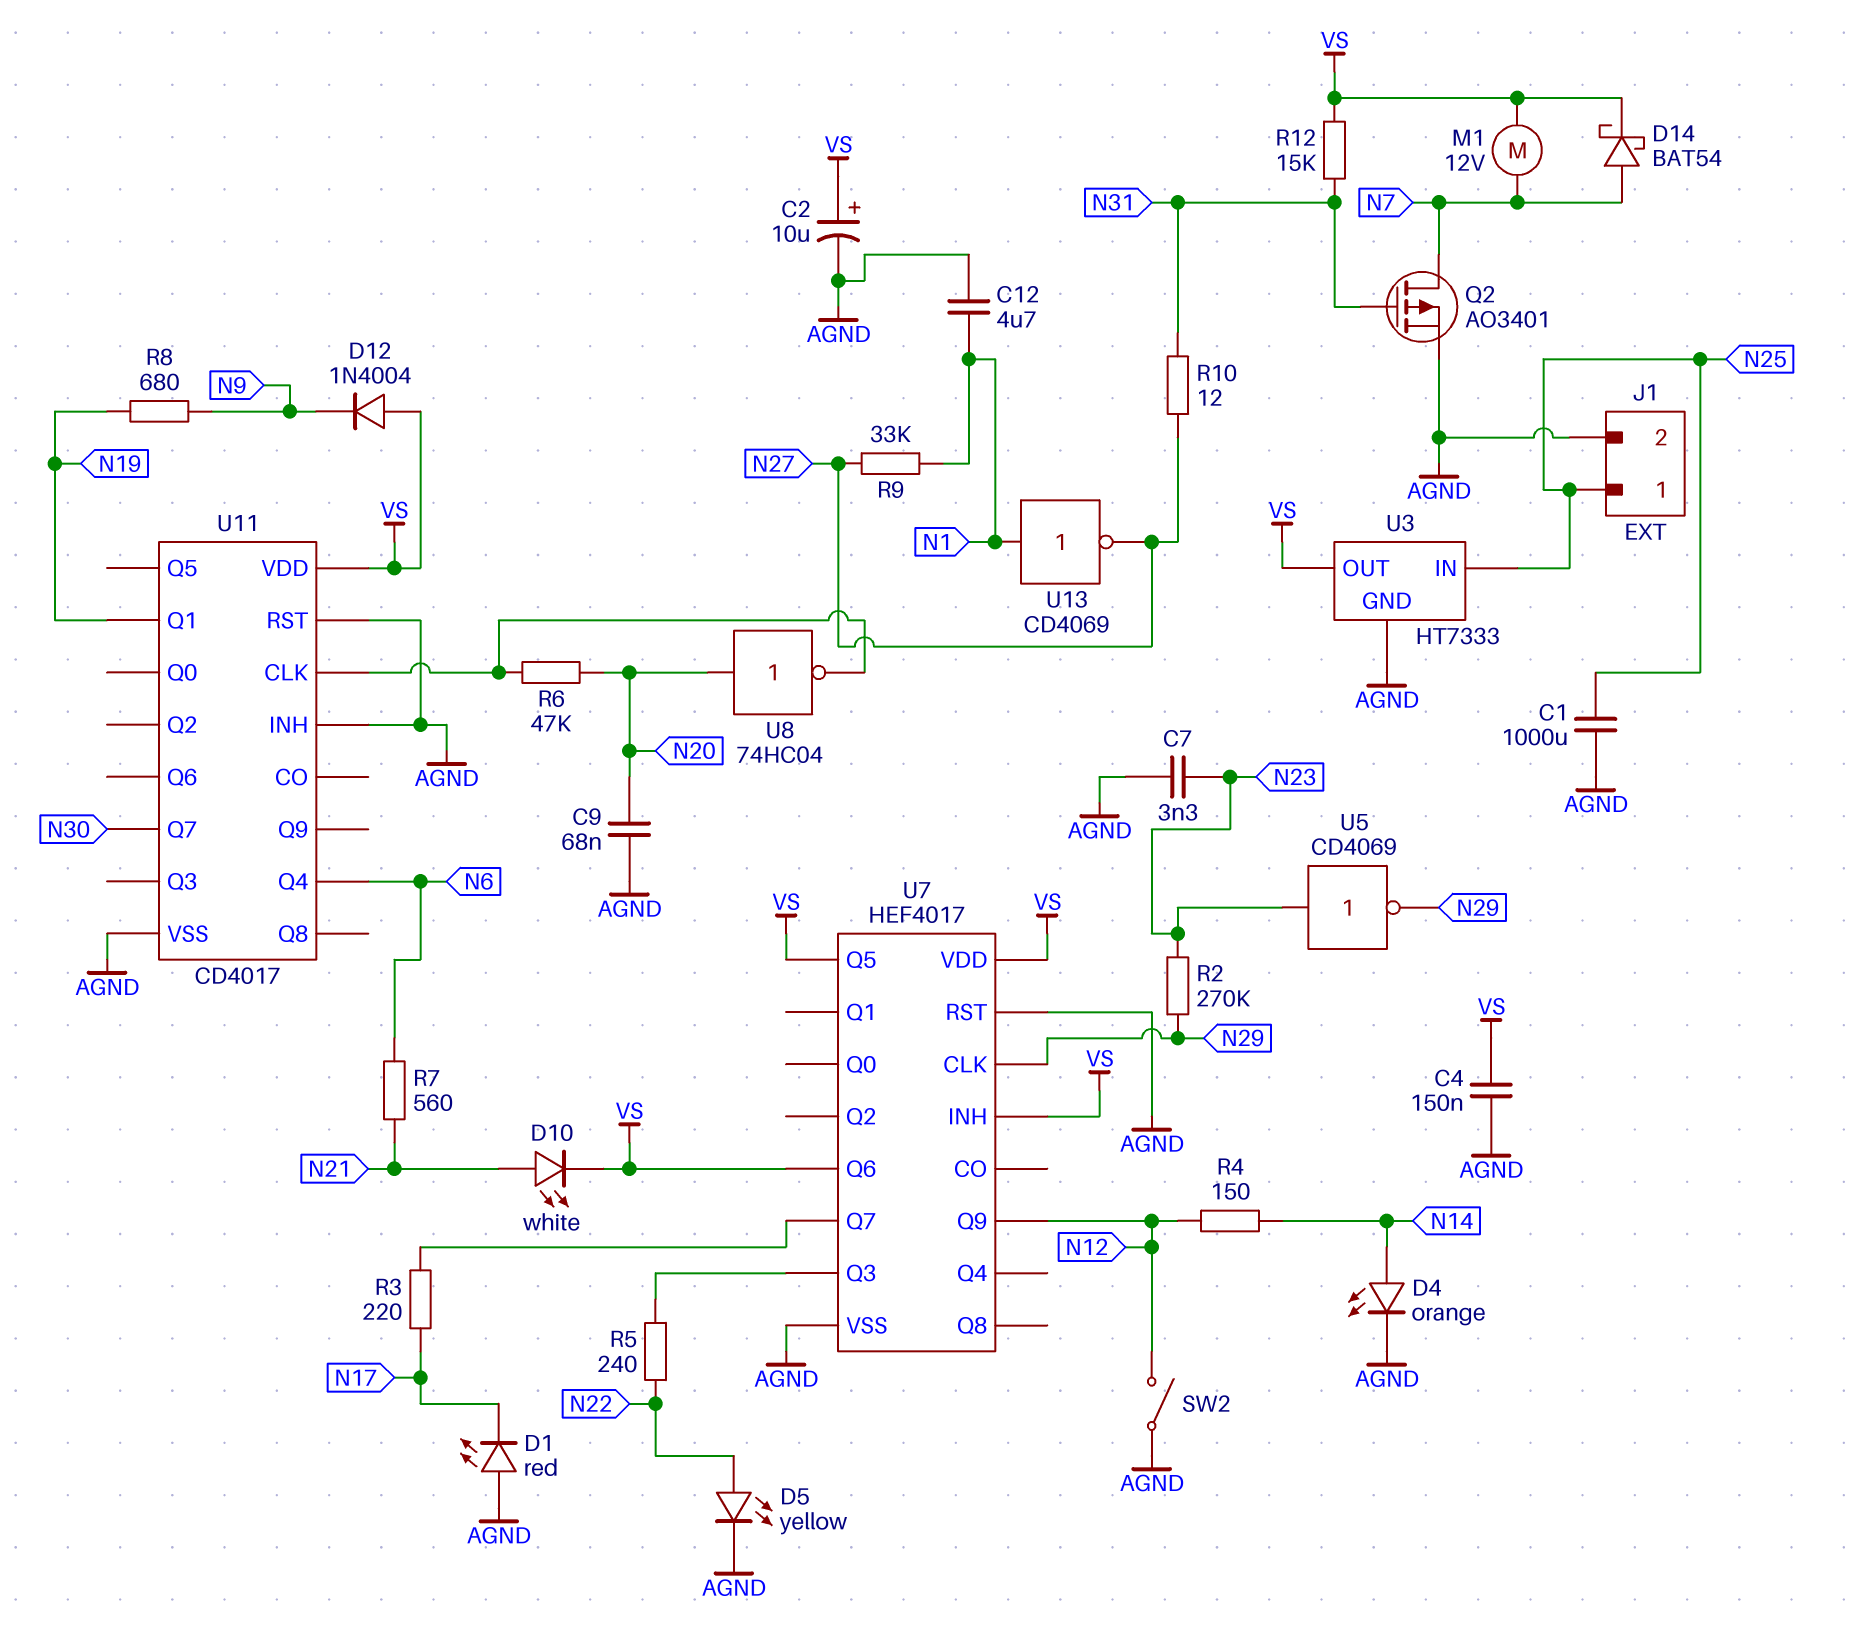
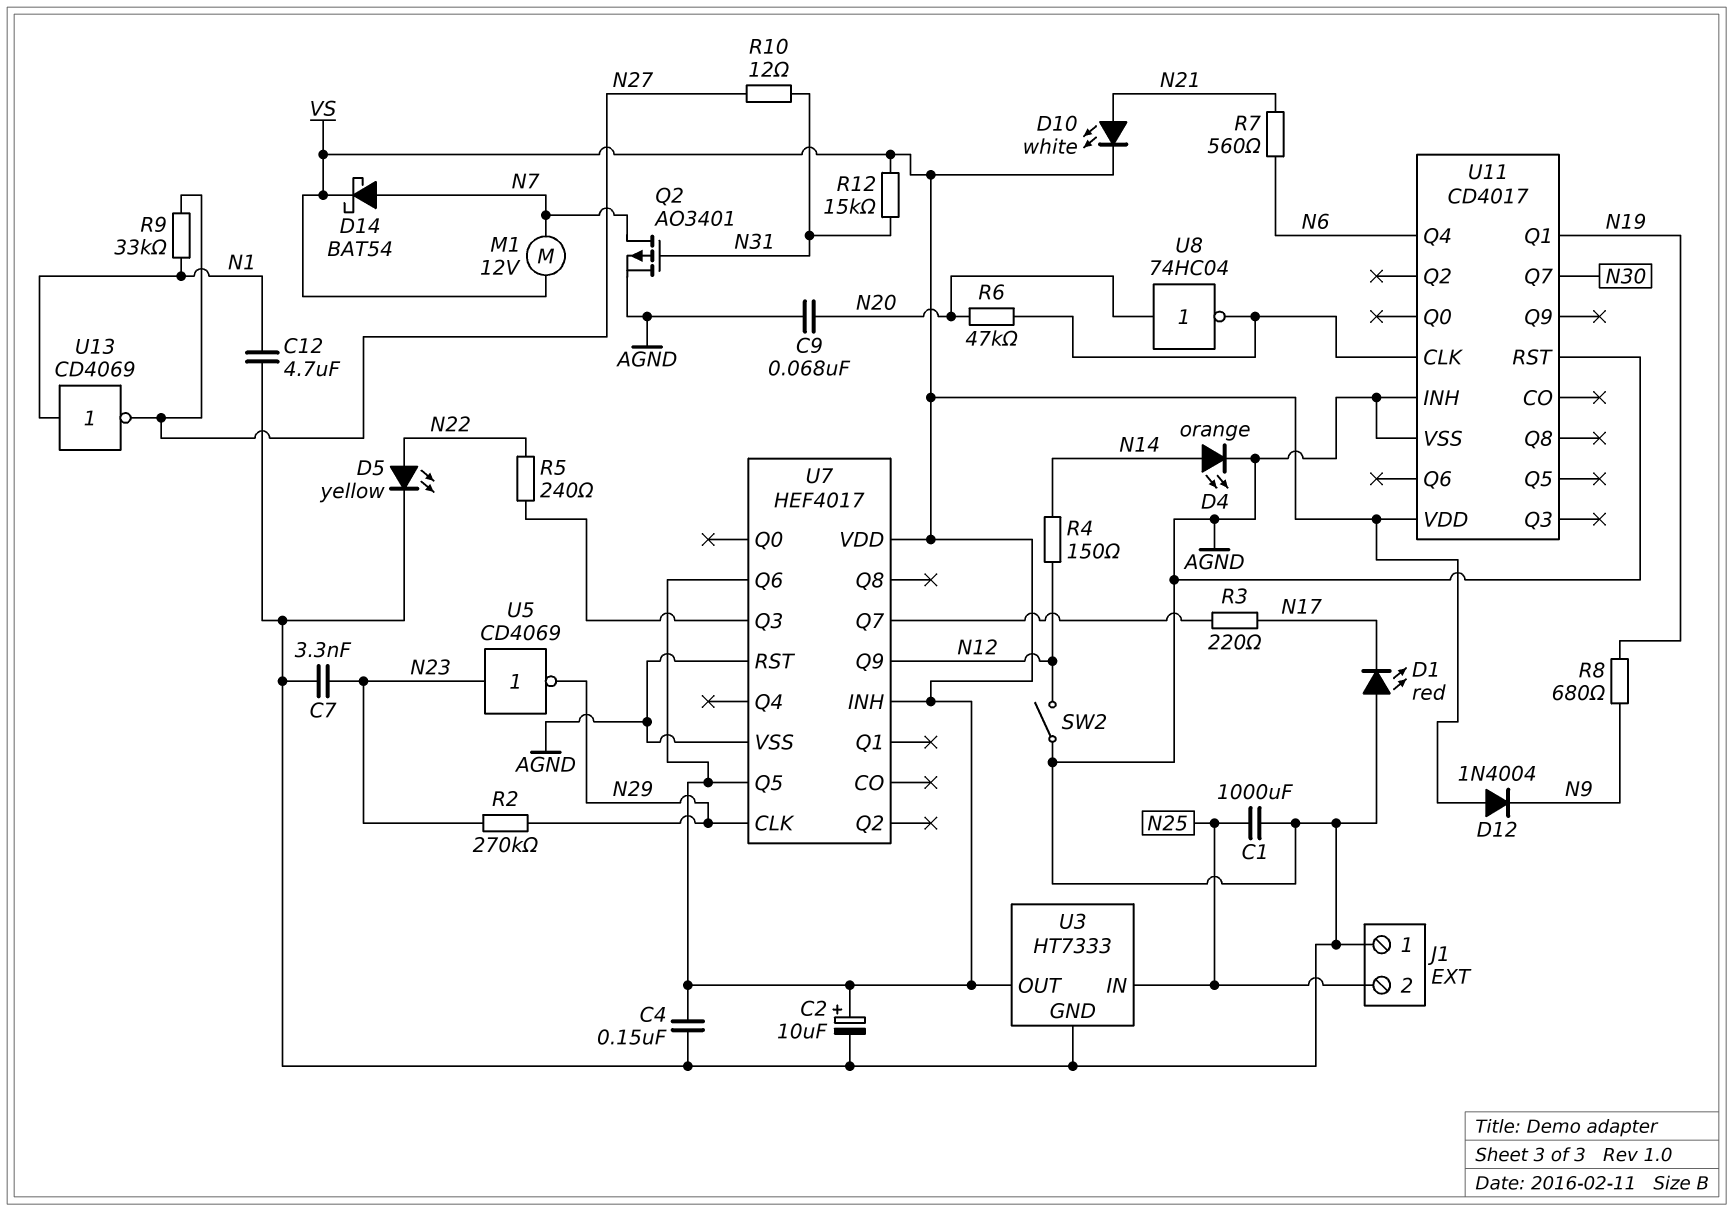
J1 pin 1: N25 -> AGND
J1 pin 2: AGND -> N25

